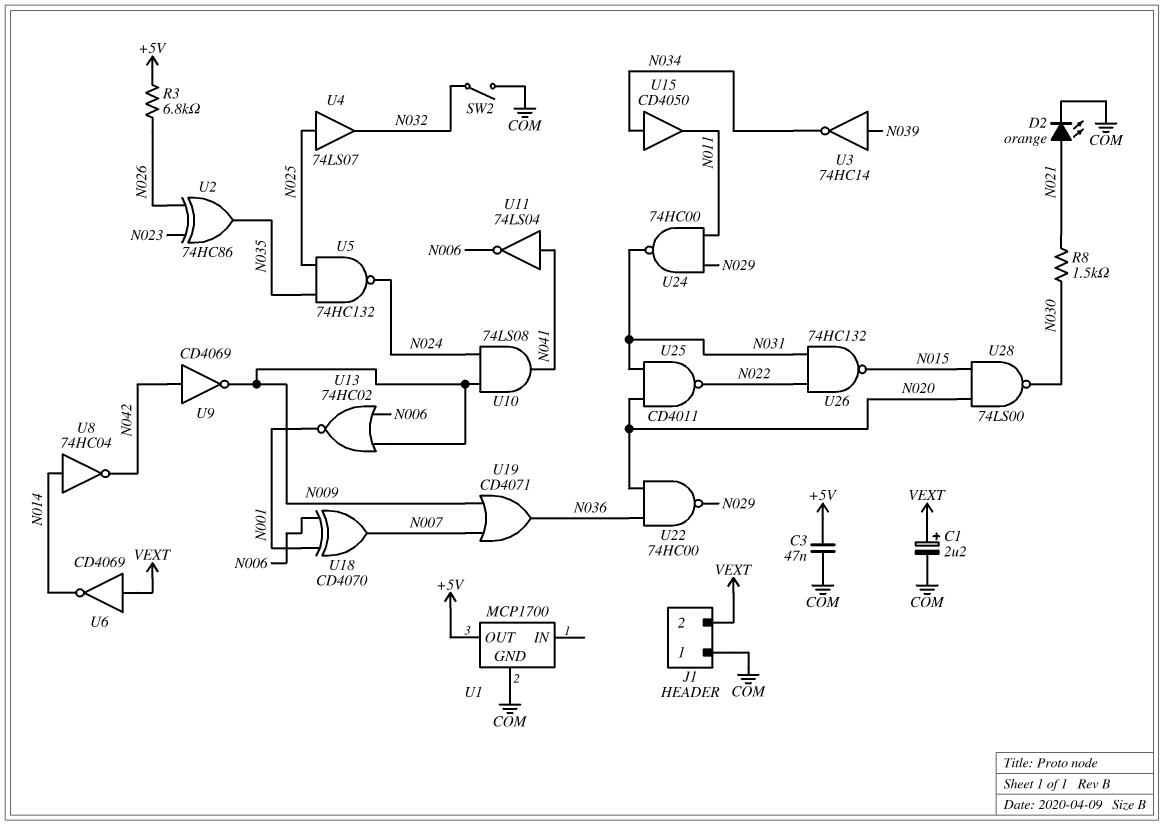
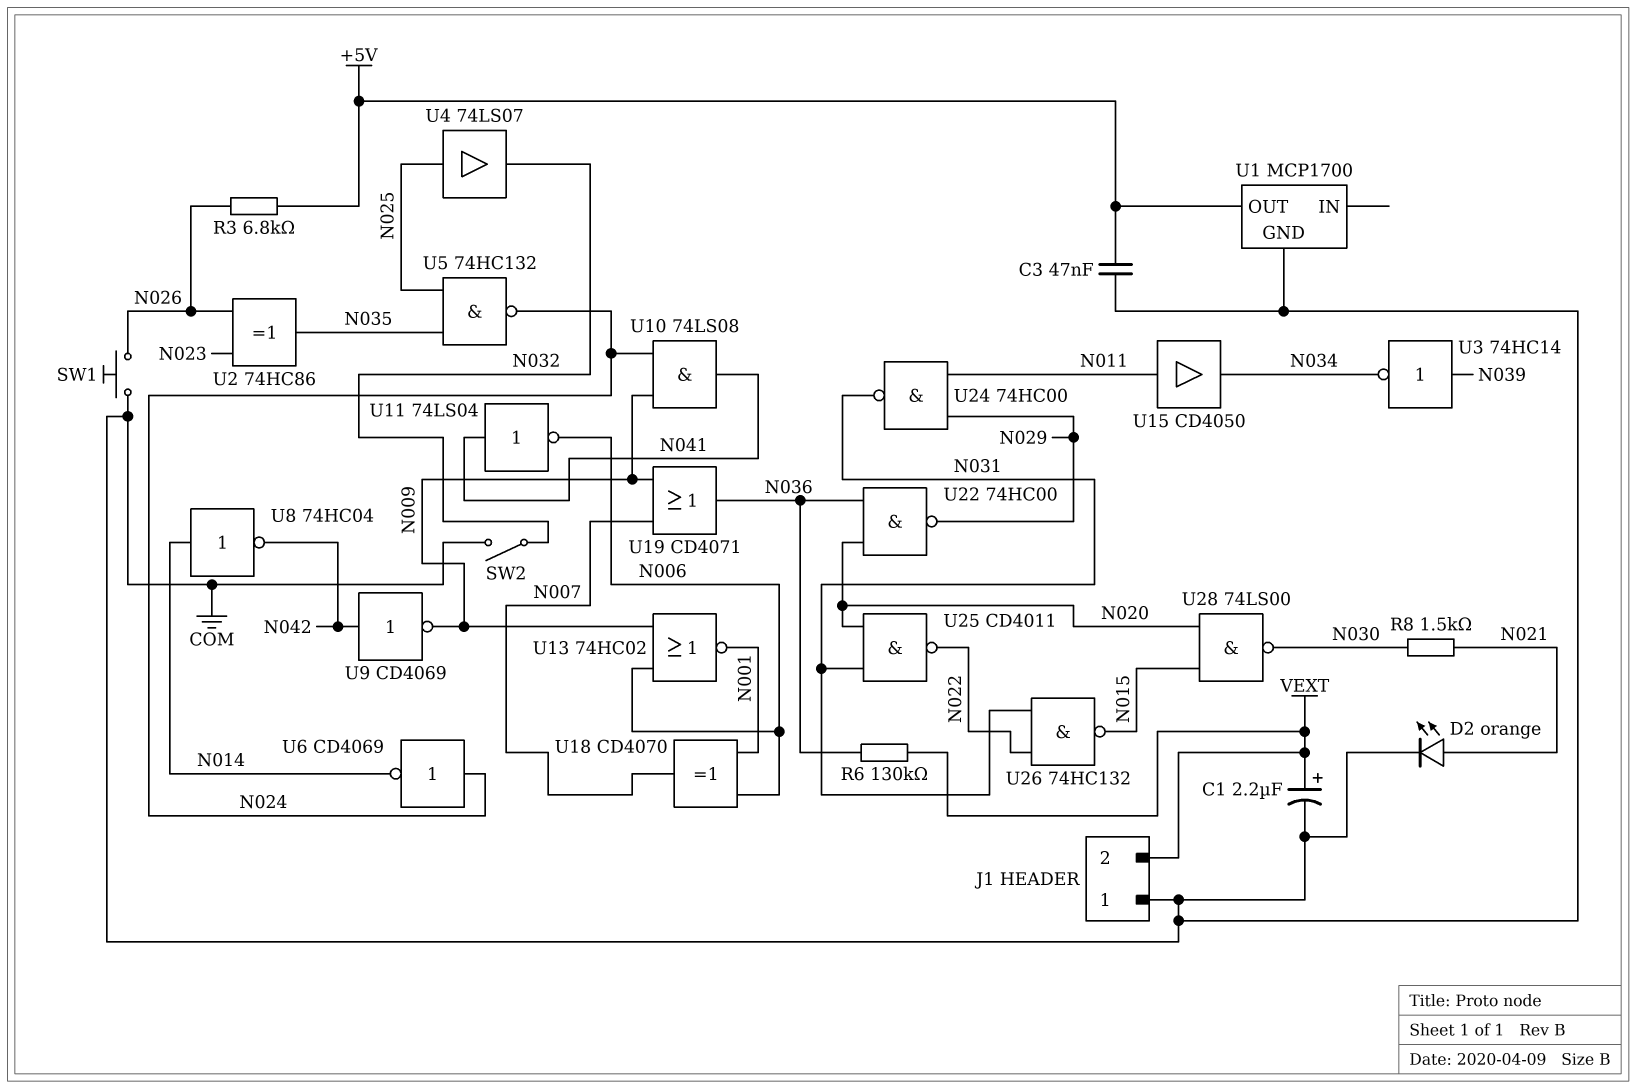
R6: none -> 130k (N036, VEXT)
SW1: none -> button (COM, N026)
U6: NOT CD4069 (in VEXT, out N014) -> NOT CD4069 (in N024, out N014)
U15: buffer CD4050 (in N034, out N011) -> buffer CD4050 (in N011, out N034)

